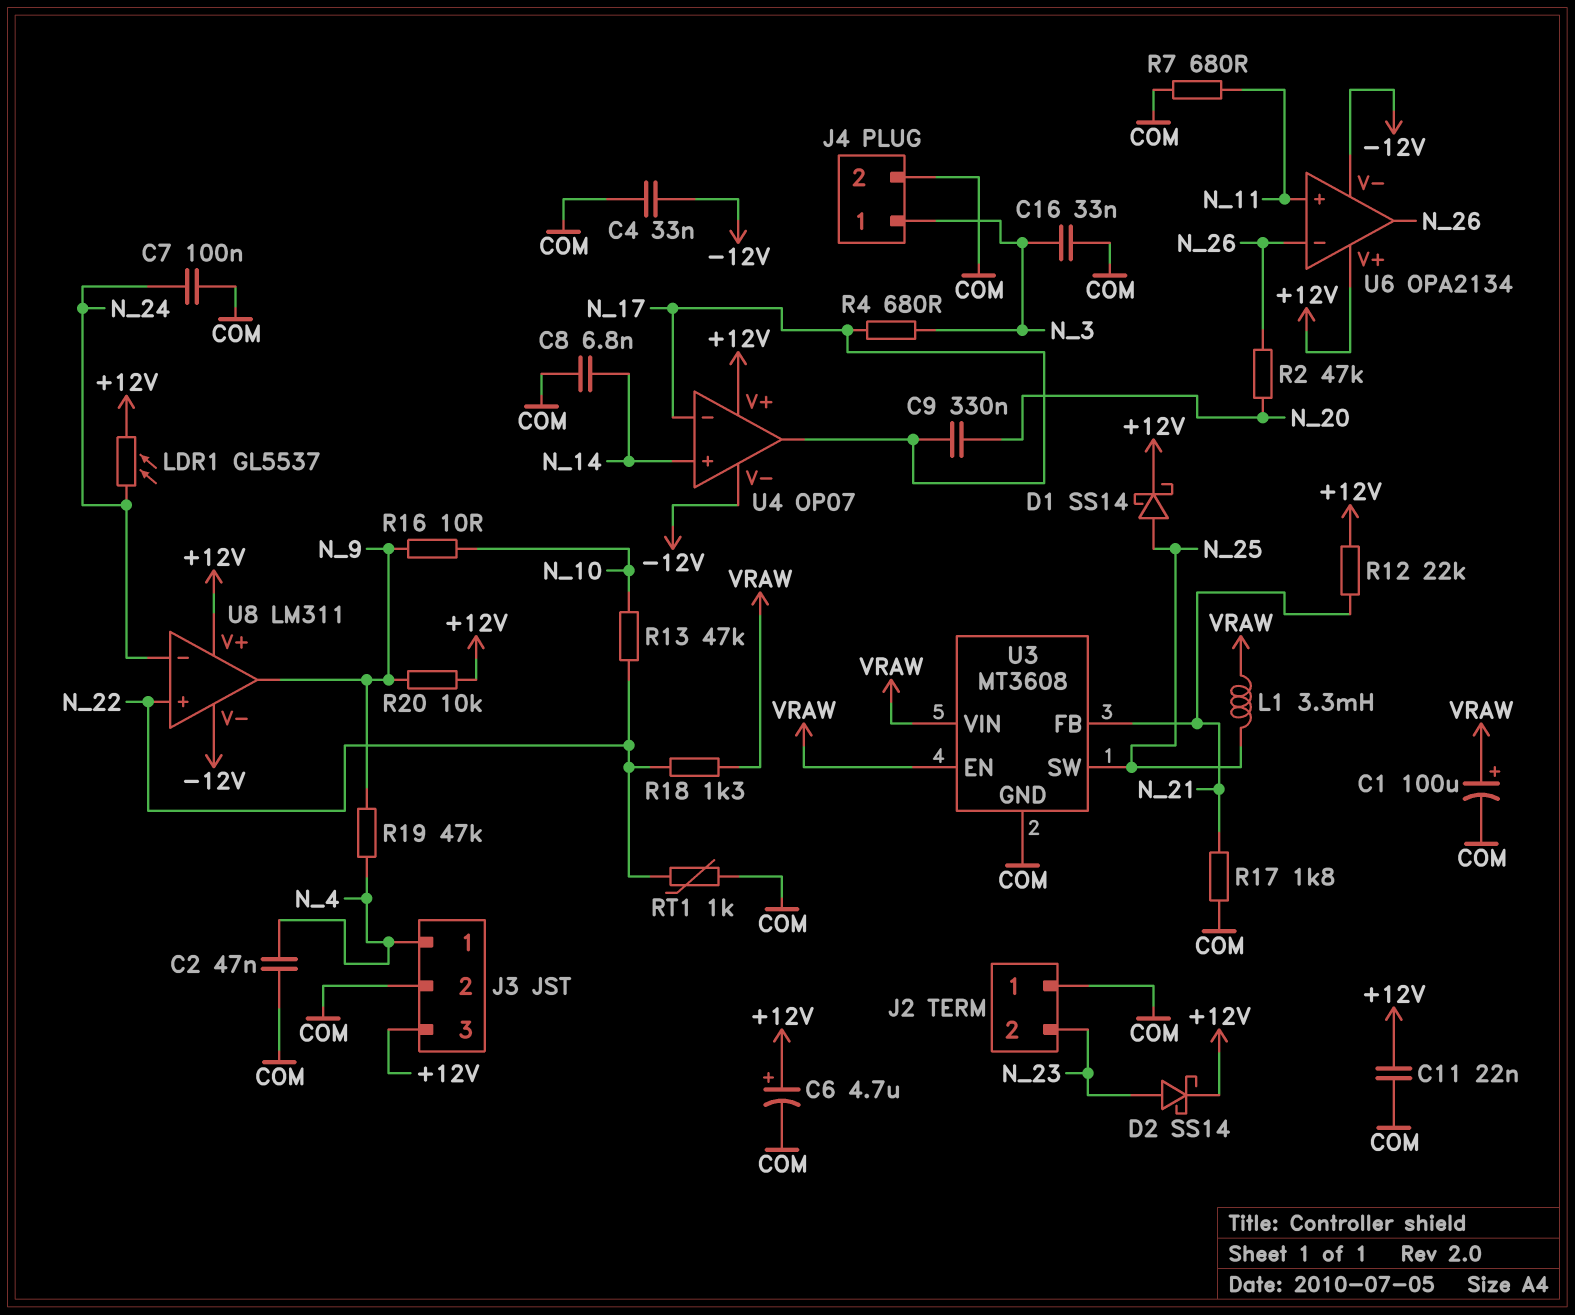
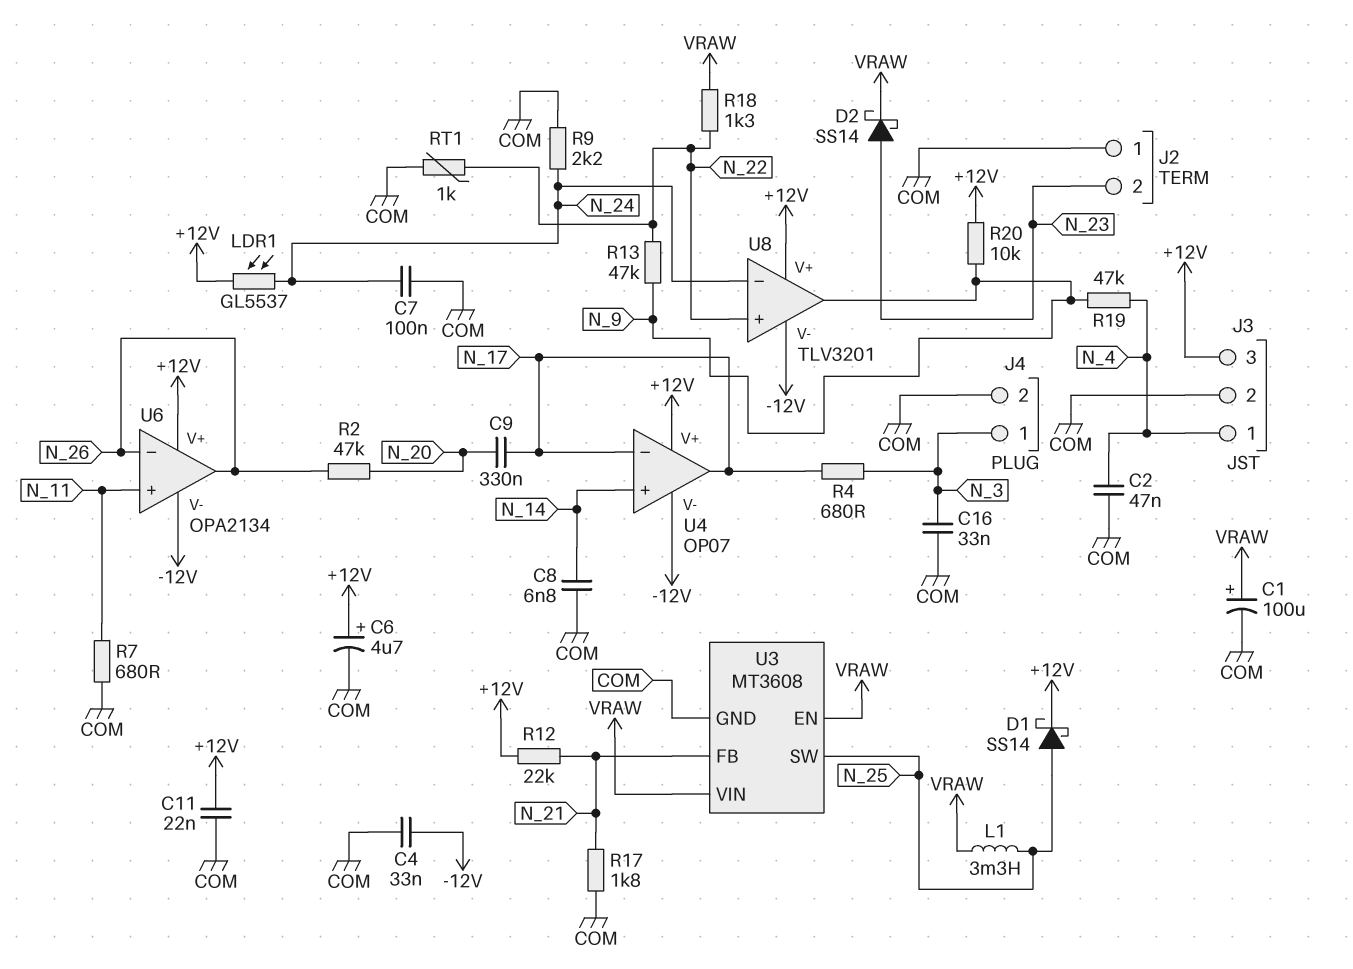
D2: schottky SS14 (A N_23, K +12V) -> schottky SS14 (A N_23, K VRAW)
R9: none -> 2.2k (COM, N_24)
R13: 47k (N_10, N_22) -> 47k (N_9, N_22)
R16: 10 (N_9, N_10) -> none
U8: LM311 -> TLV3201

